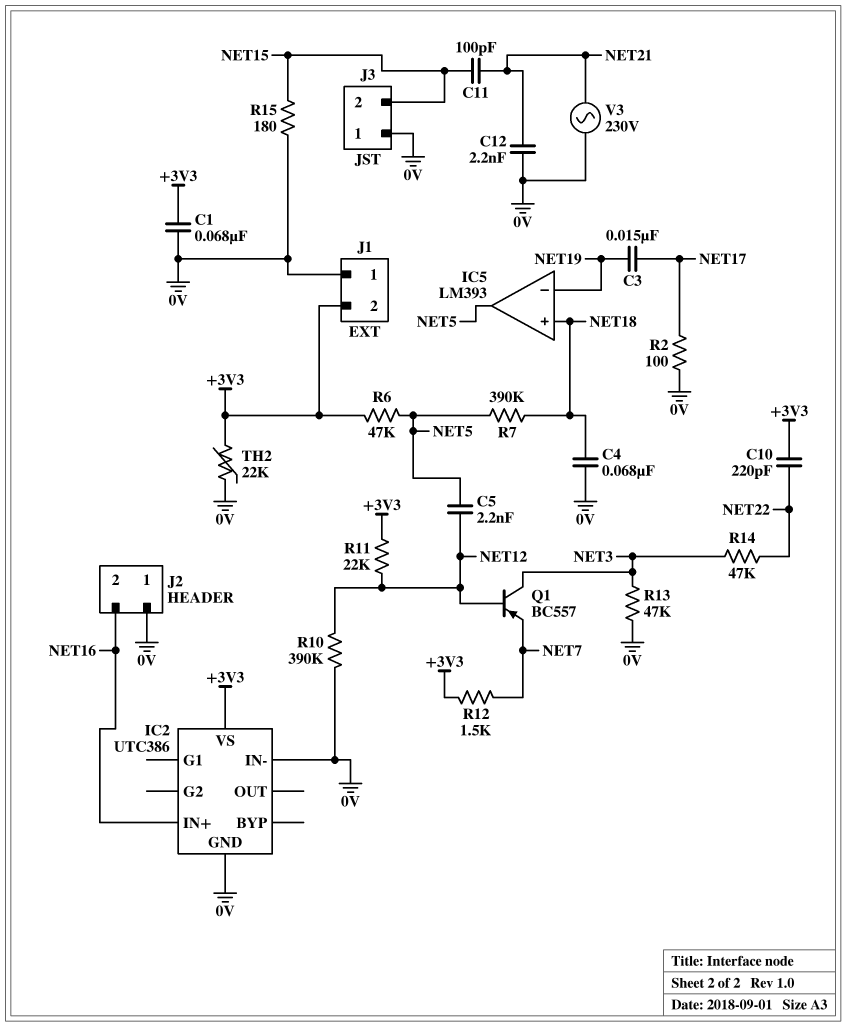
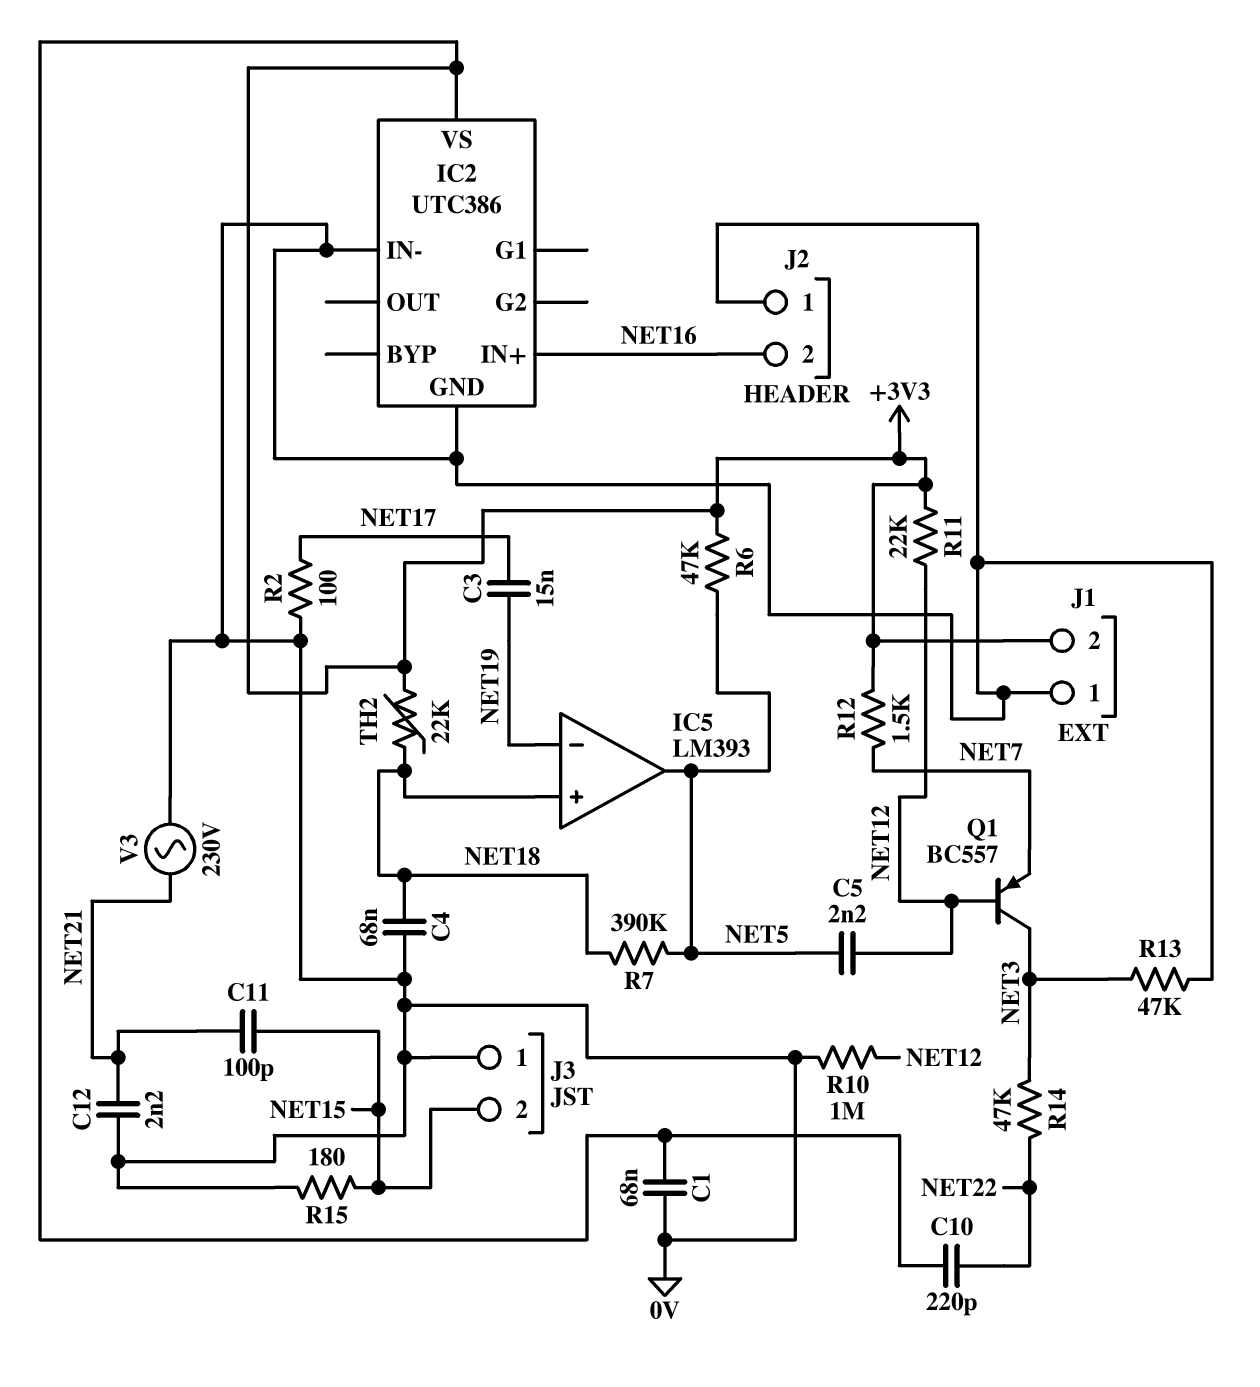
R10: 390k (0V, NET12) -> 1M (0V, NET12)
TH2: 22k (+3V3, 0V) -> 22k (+3V3, NET18)

